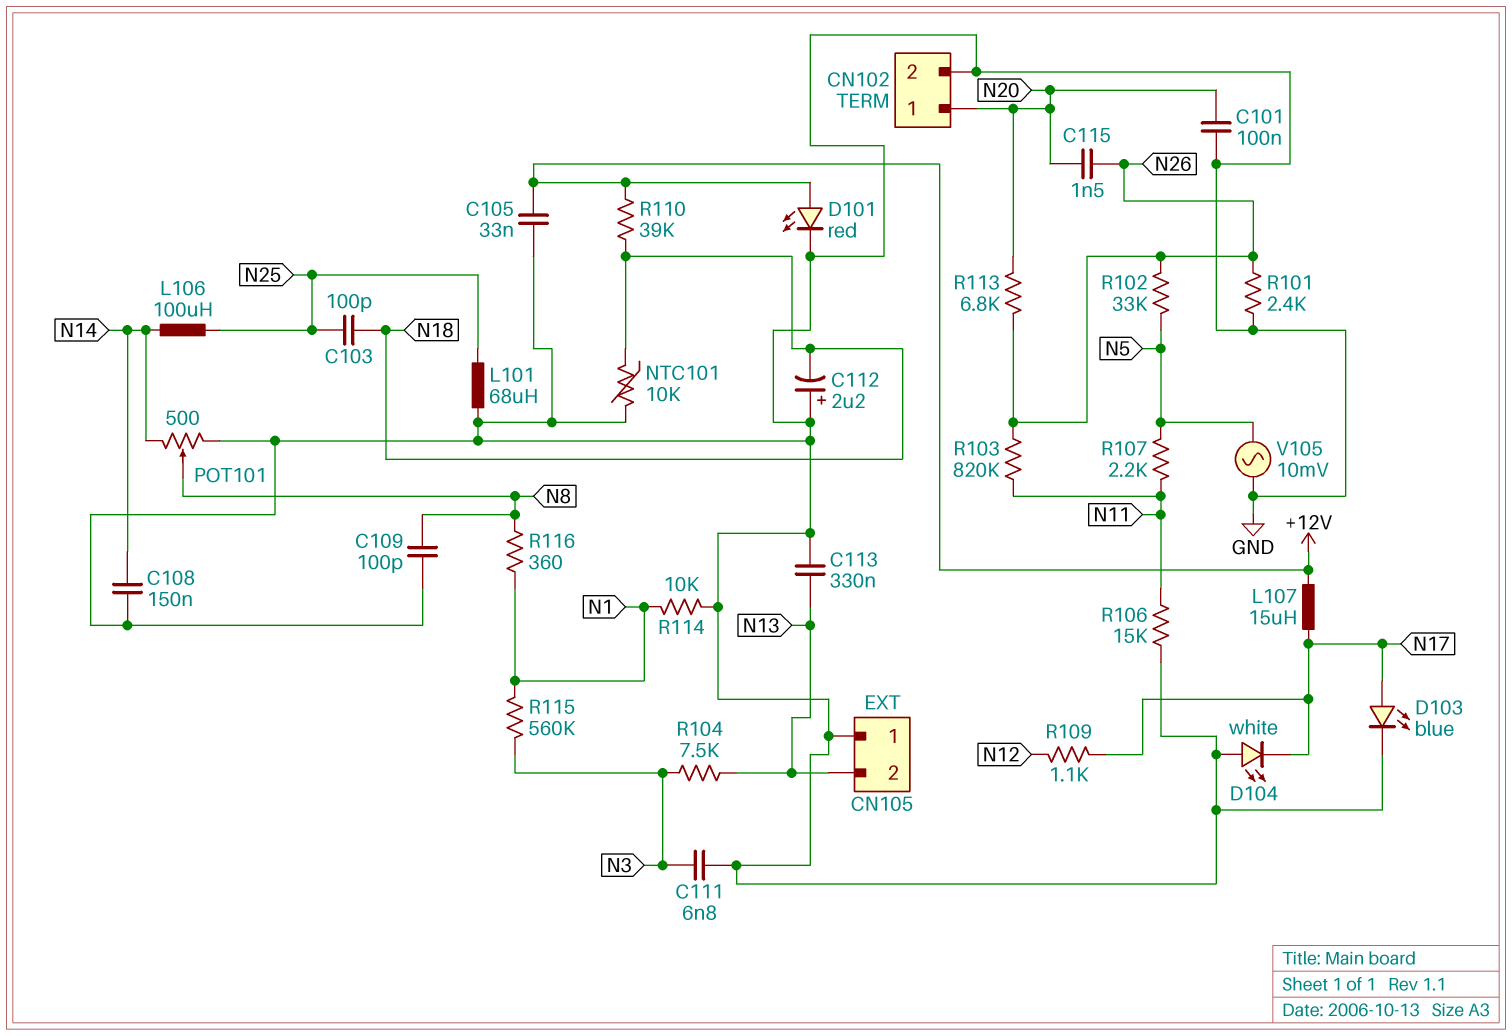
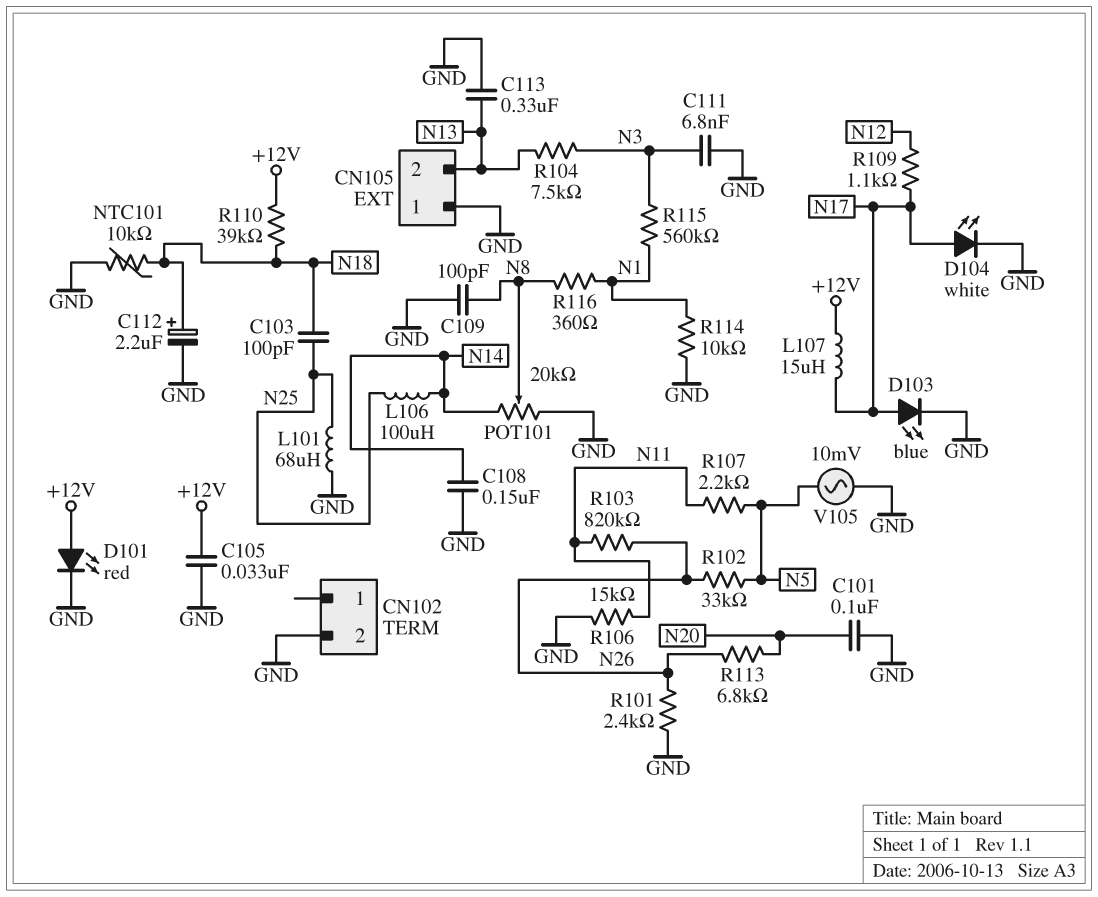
C112: 2.2uF (plus GND, minus N18) -> 2.2uF (plus N18, minus GND)
C115: 1.5nF (N20, N26) -> none
CN102 pin 1: N20 -> none
D104: LED white (A GND, K N17) -> LED white (A N17, K GND)
POT101: 500 (GND, N14, wiper N8) -> 20k (GND, N14, wiper N8)

